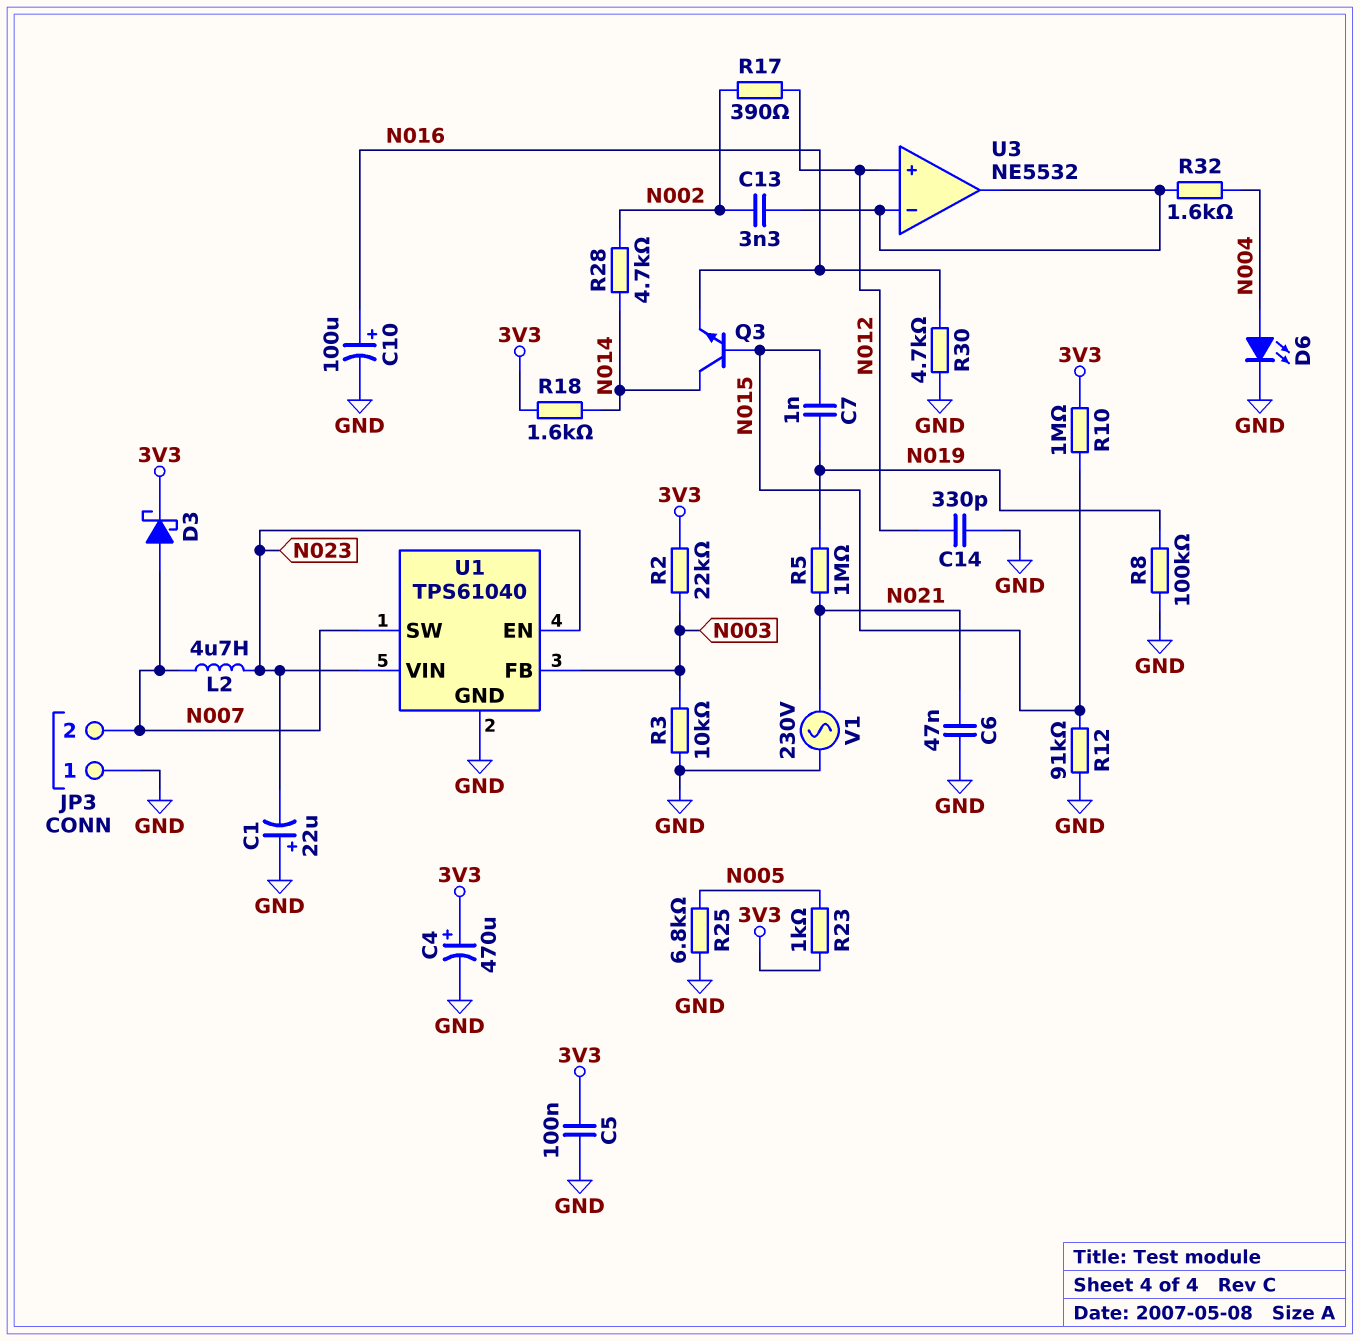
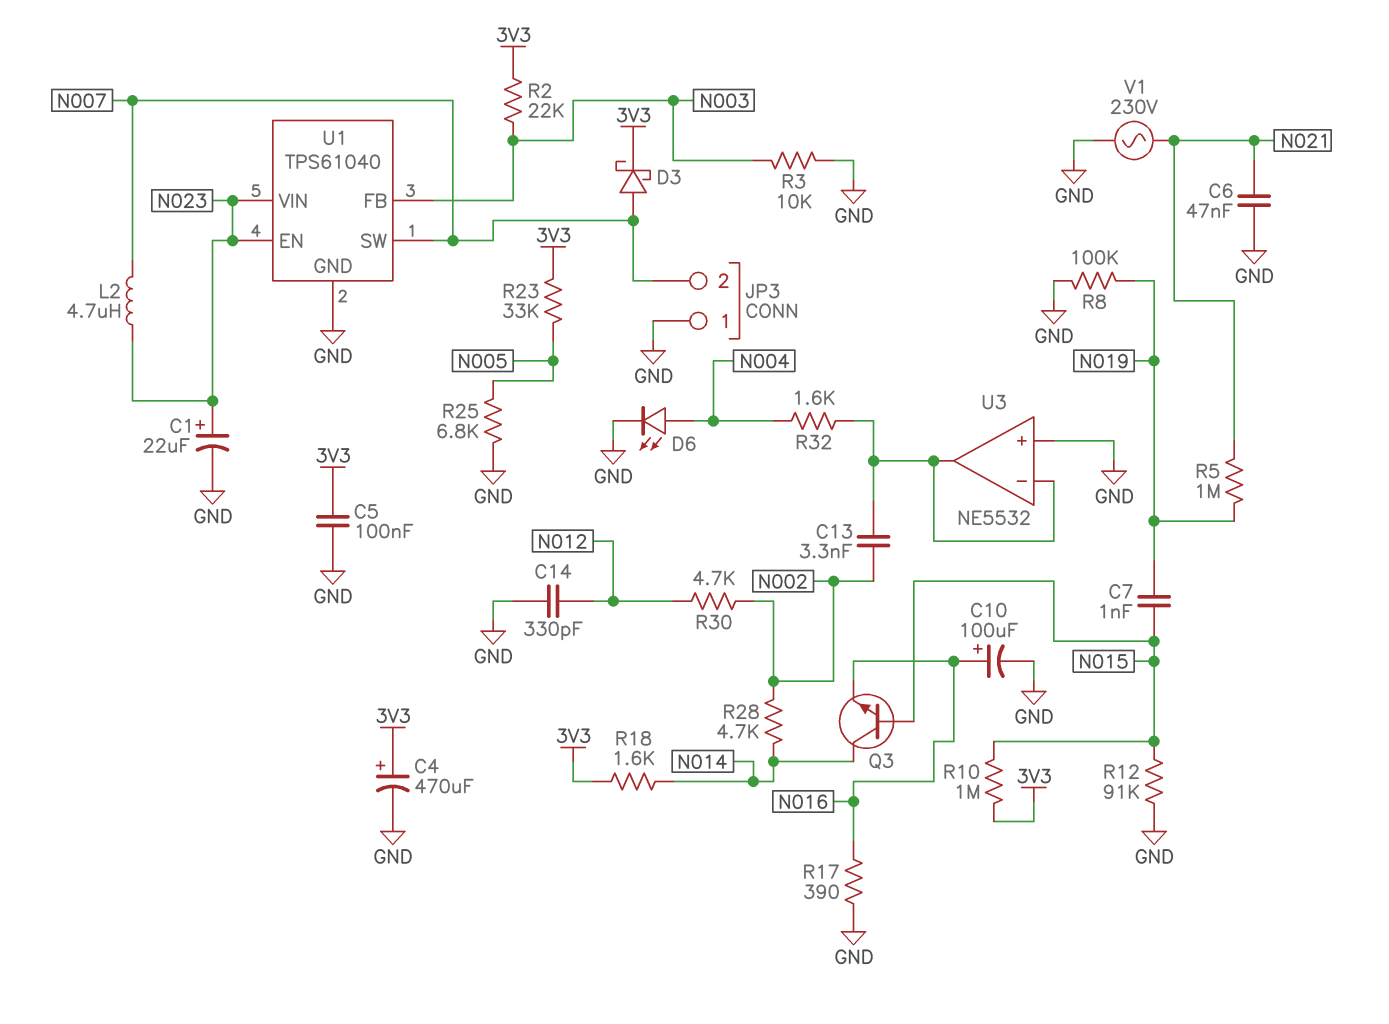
C1: 22uF (plus GND, minus N023) -> 22uF (plus N023, minus GND)
R17: 390 (N002, N012) -> 390 (GND, N016)
R23: 1k (3V3, N005) -> 33k (3V3, N005)
R30: 4.7k (GND, N016) -> 4.7k (N002, N012)
U3 pin in+: N012 -> GND

